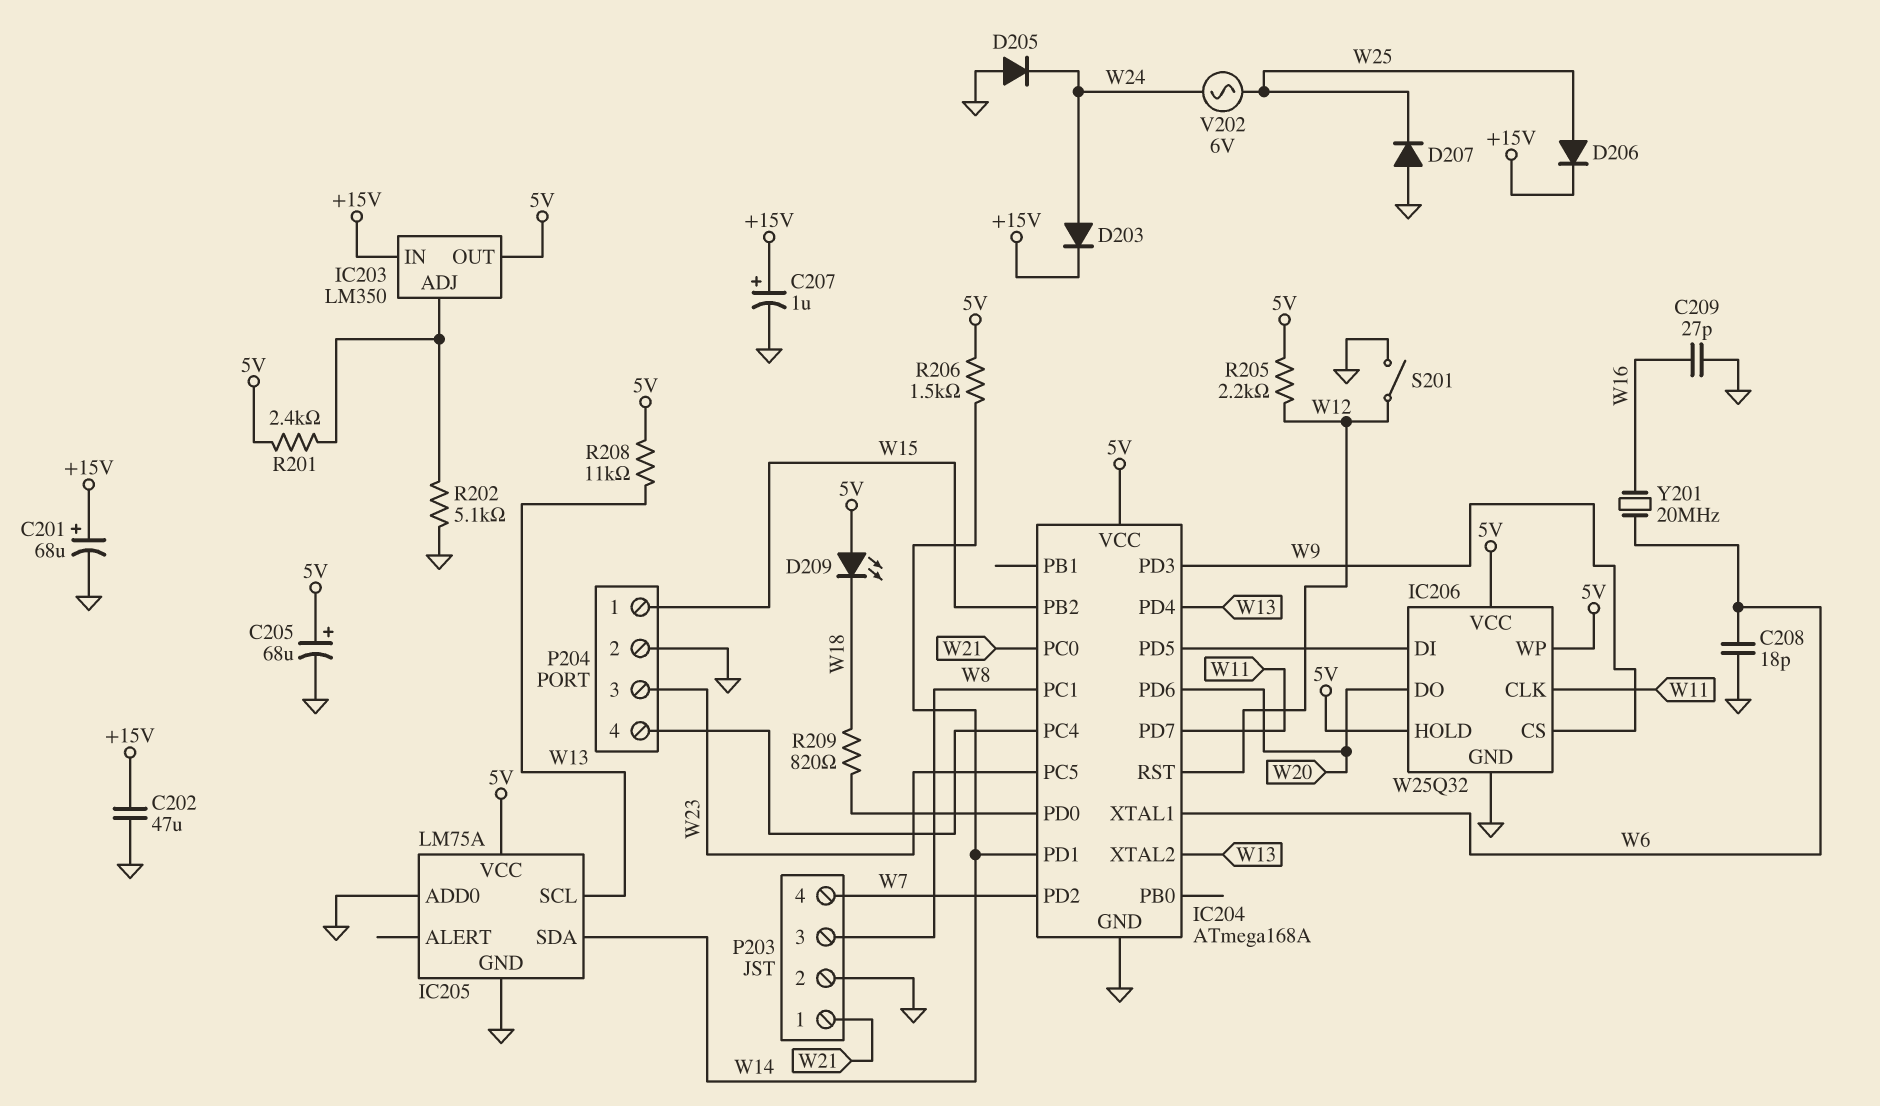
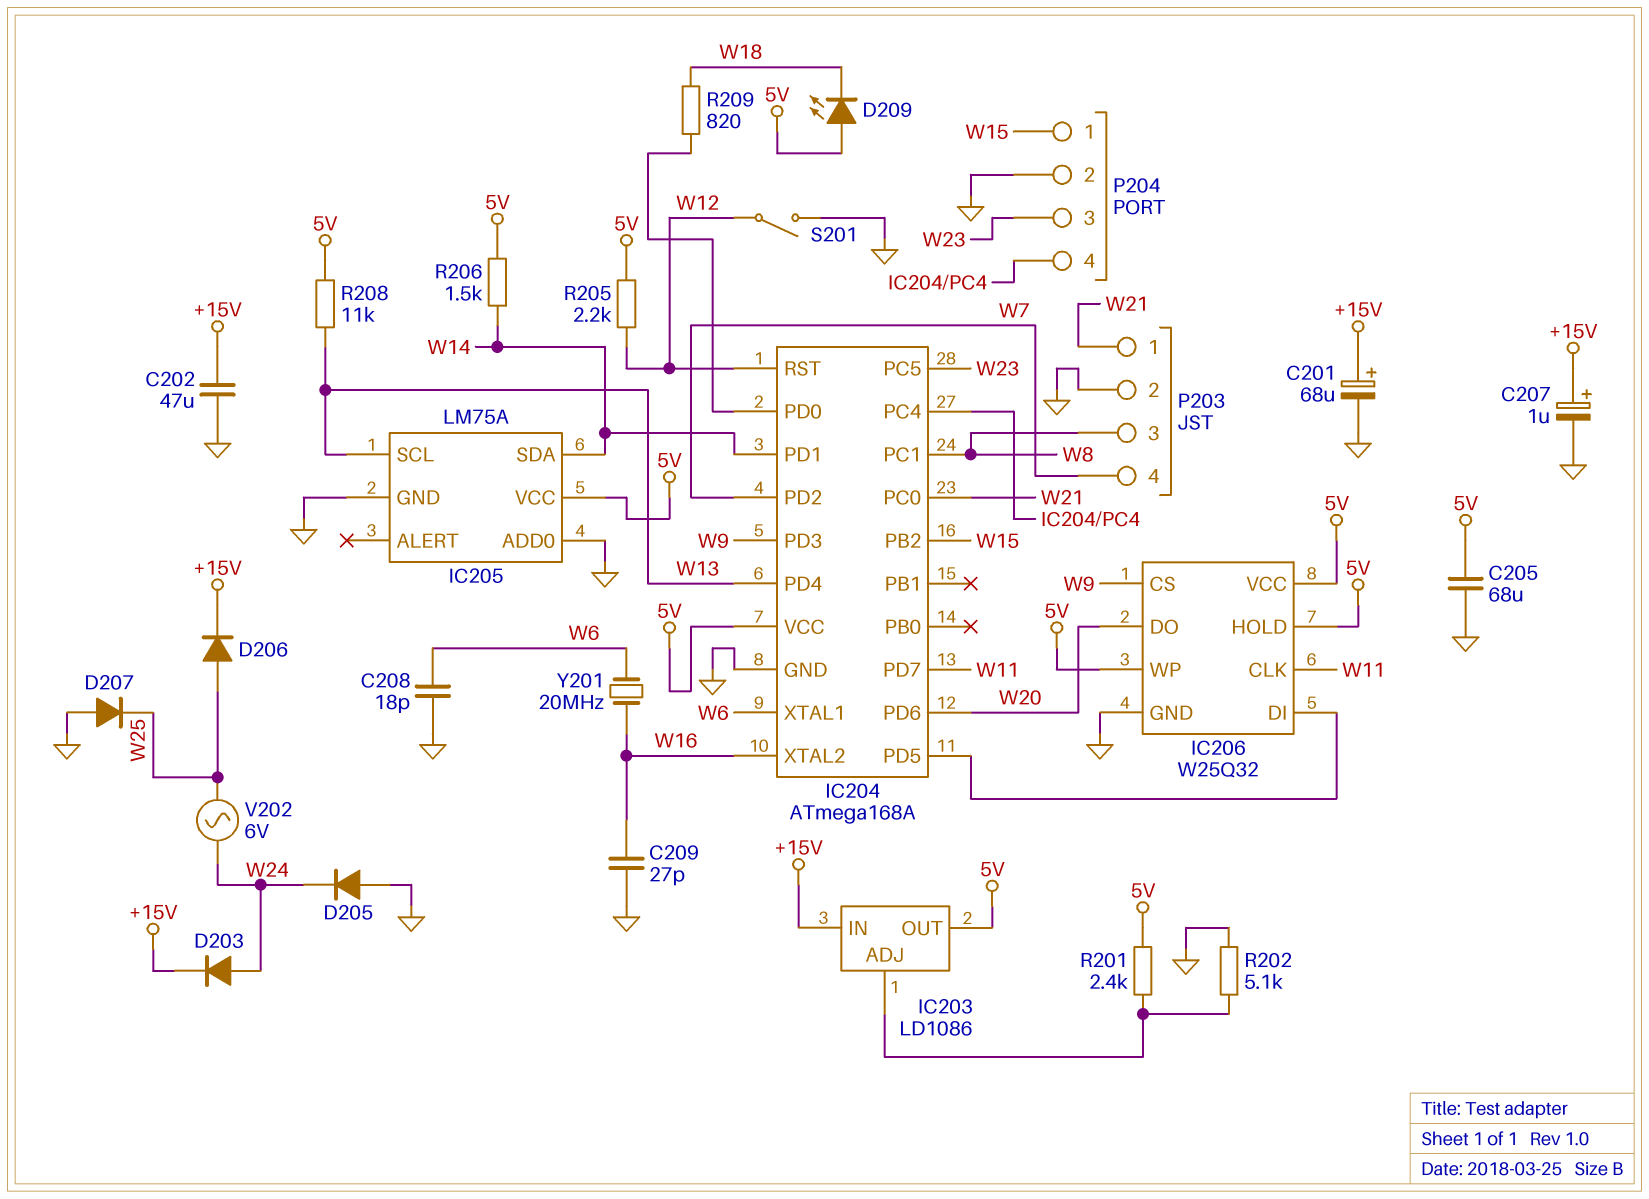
C205: 68uF (plus 5V, minus GND) -> 68uF (5V, GND)
IC203: LM350 -> LD1086
IC204 pin XTAL2: W13 -> W16

